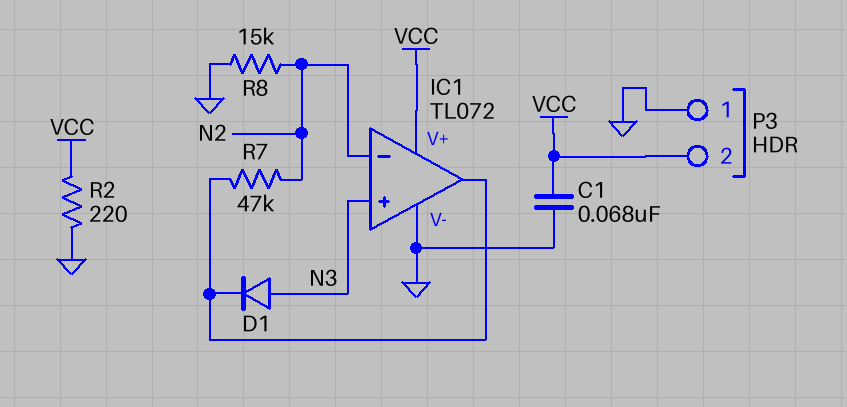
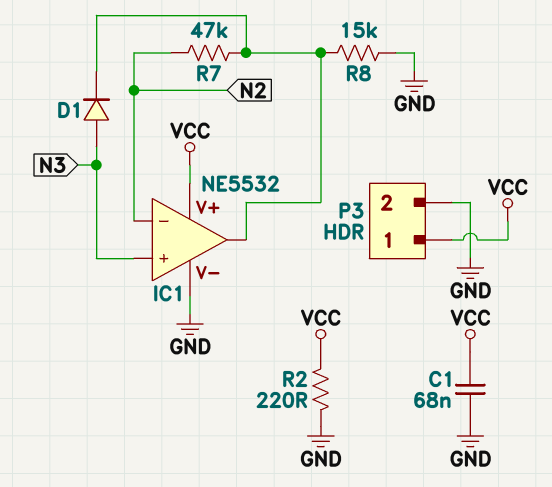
IC1: TL072 -> NE5532
P3 pin 1: GND -> VCC
P3 pin 2: VCC -> GND
R8: 15k (GND, N2) -> 15k (GND, IC1/out)

